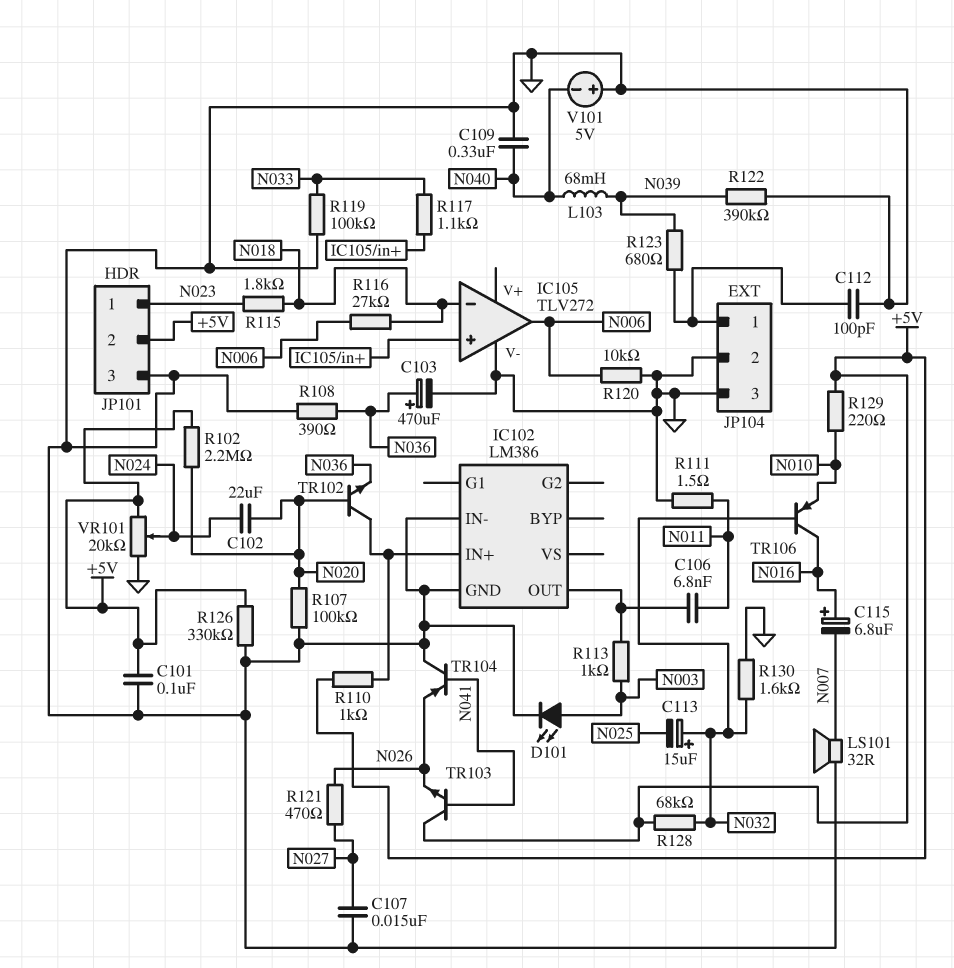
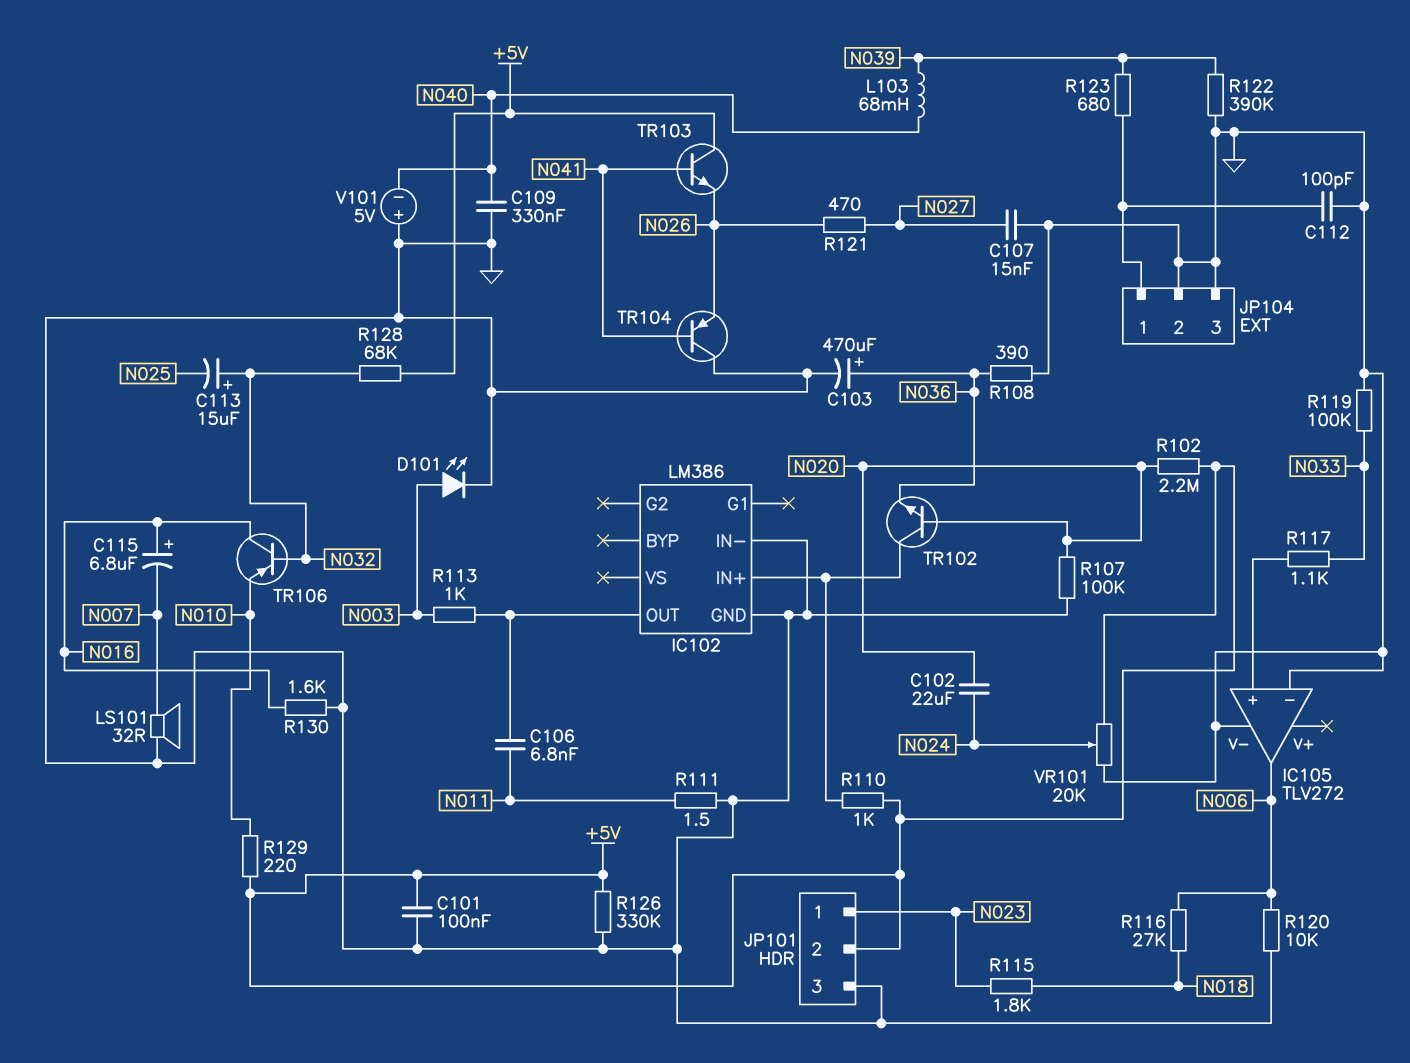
IC105 pin in-: N018 -> GND
R130: 1.6k (GND, N032) -> 1.6k (GND, N016)

